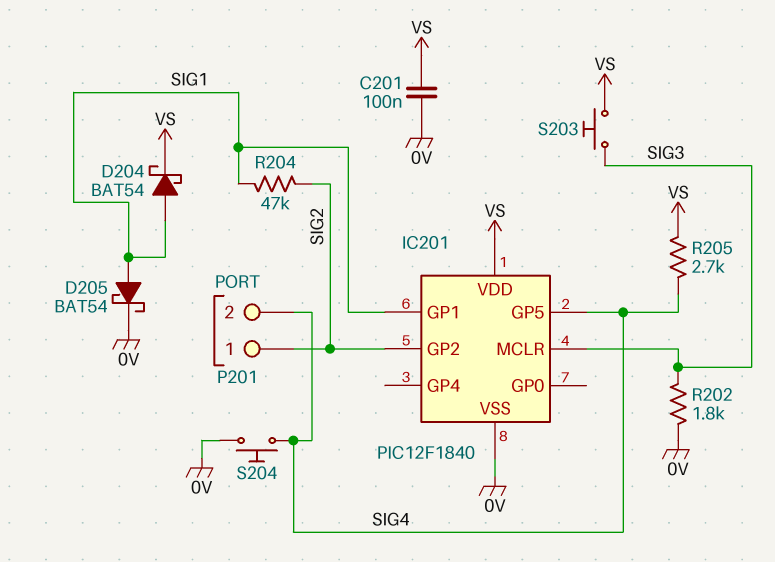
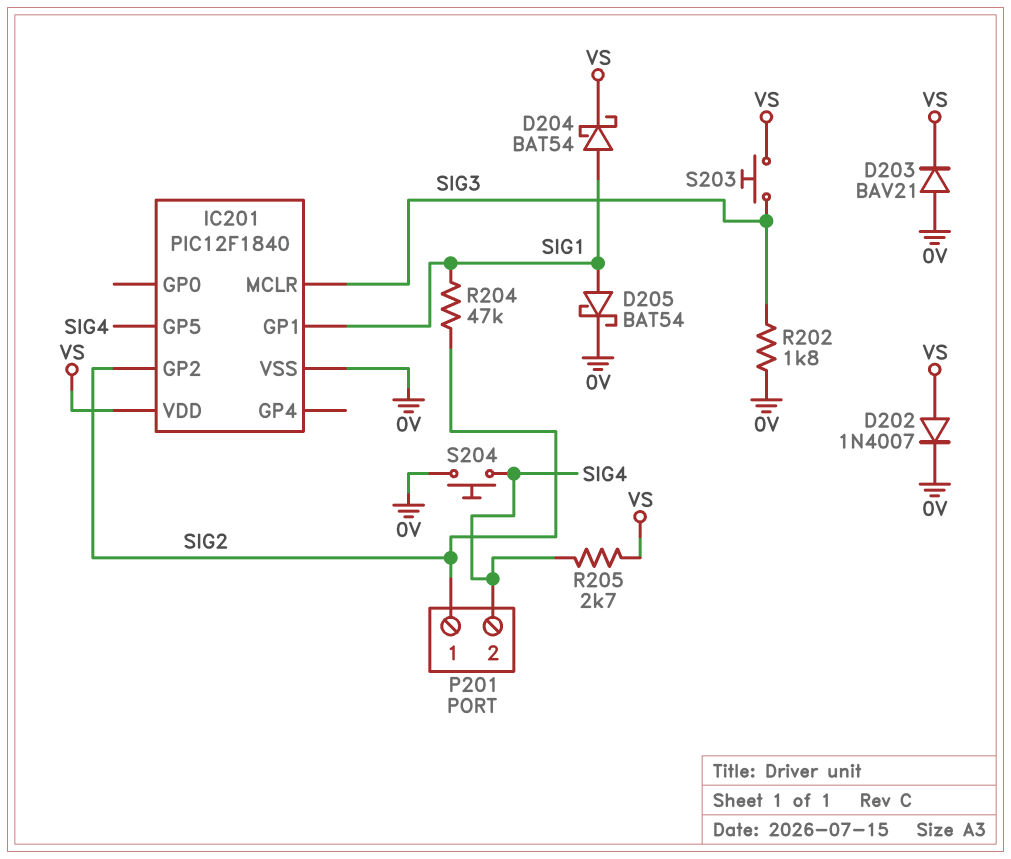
C201: 100nF (0V, VS) -> none
D202: none -> diode 1N4007 (A VS, K 0V)
D203: none -> diode BAV21 (A 0V, K VS)

